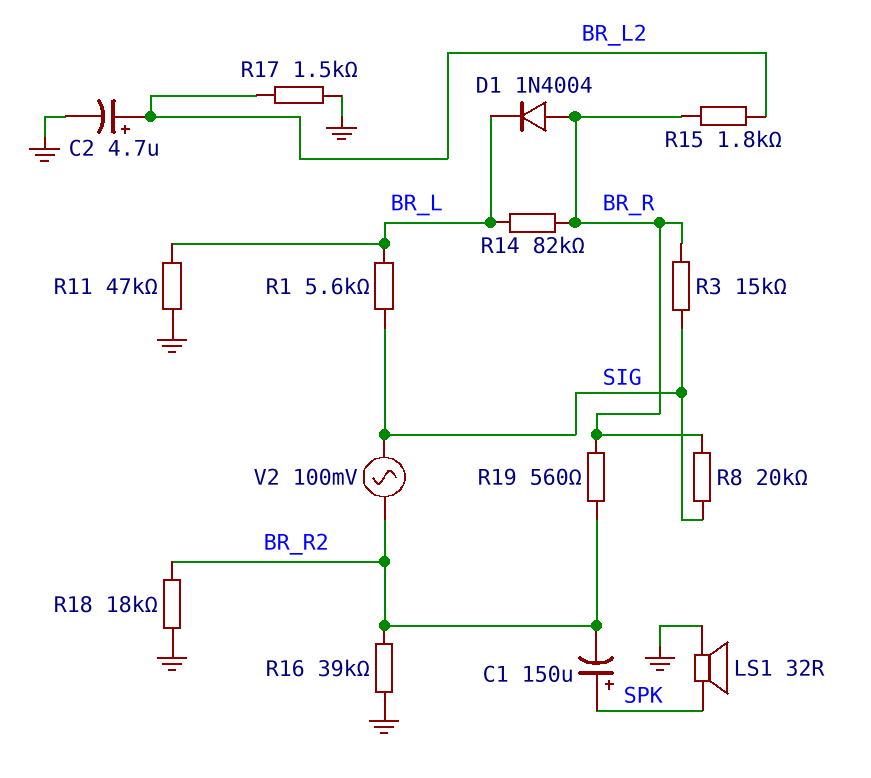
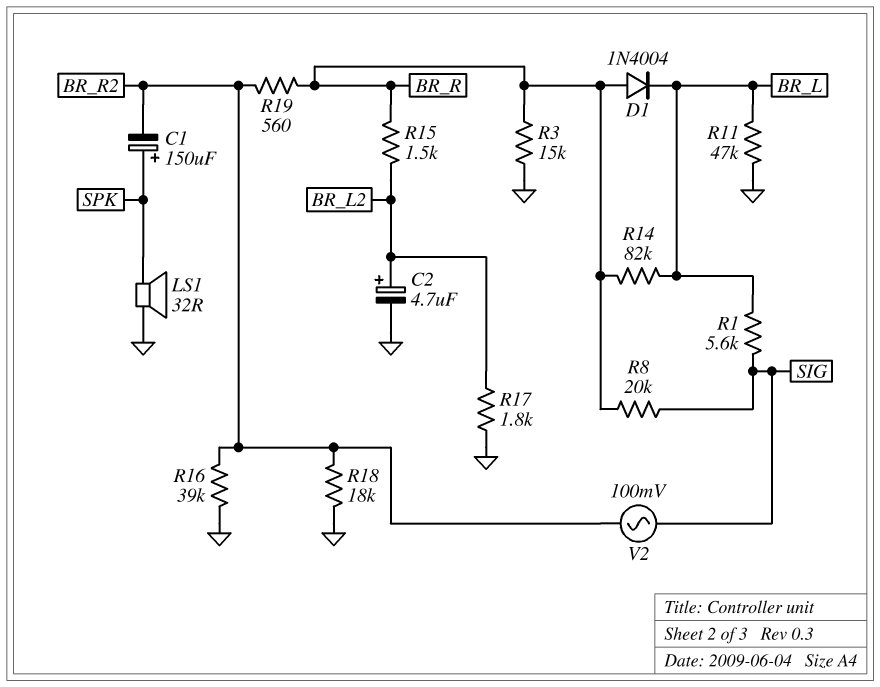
R3: 15k (BR_R, SIG) -> 15k (BR_R, GND)
R15: 1.8k (BR_L2, BR_R) -> 1.5k (BR_L2, BR_R)
R17: 1.5k (BR_L2, GND) -> 1.8k (BR_L2, GND)

